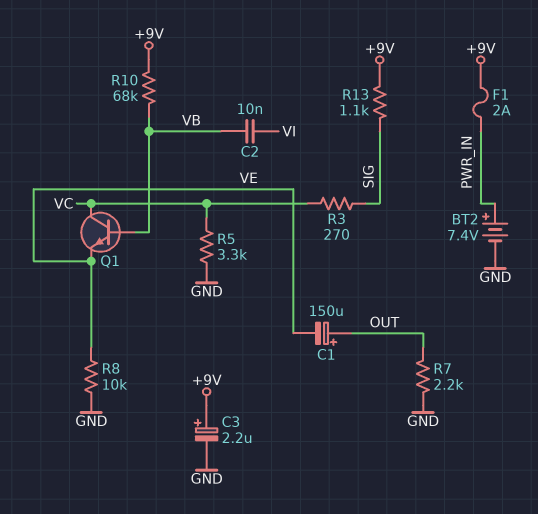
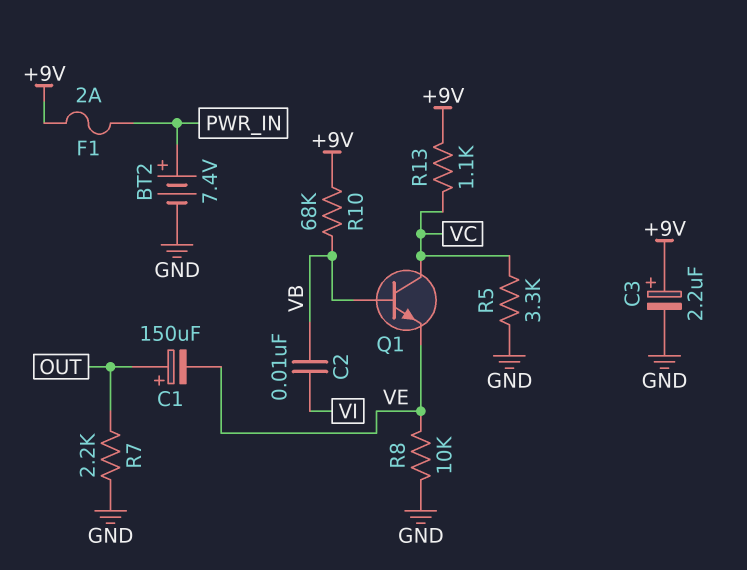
R3: 270 (SIG, VC) -> none
R13: 1.1k (+9V, SIG) -> 1.1k (+9V, VC)

